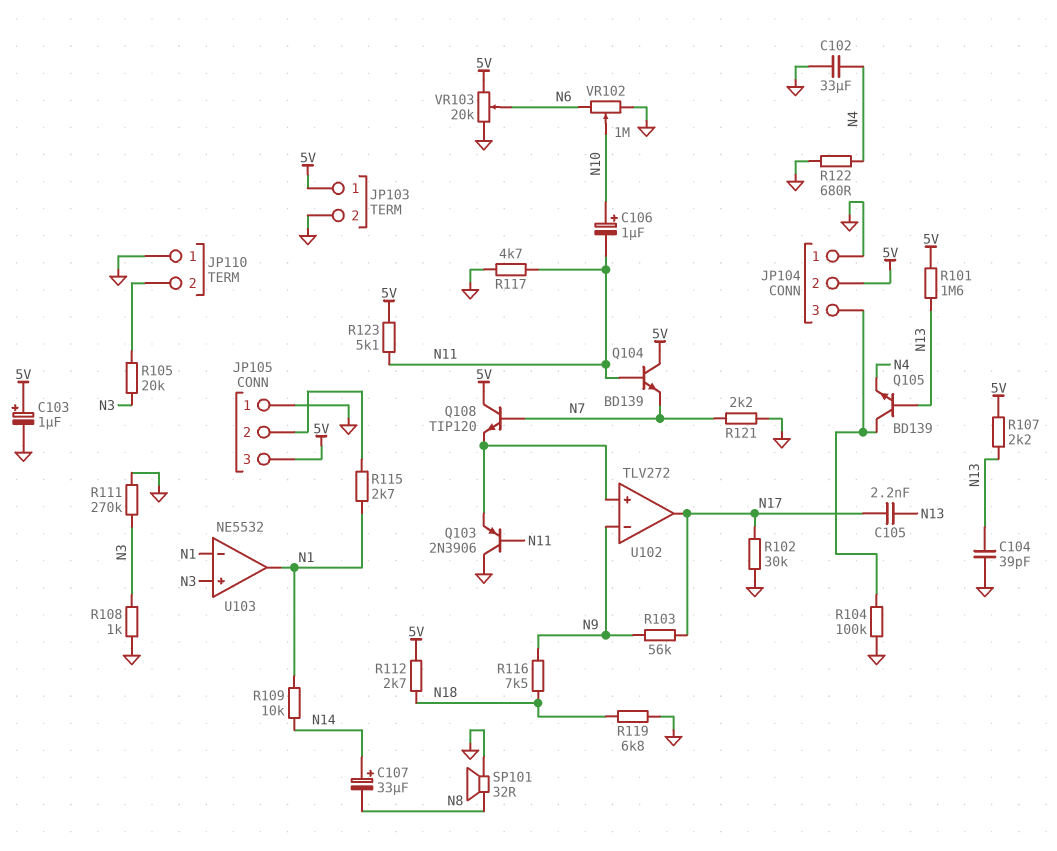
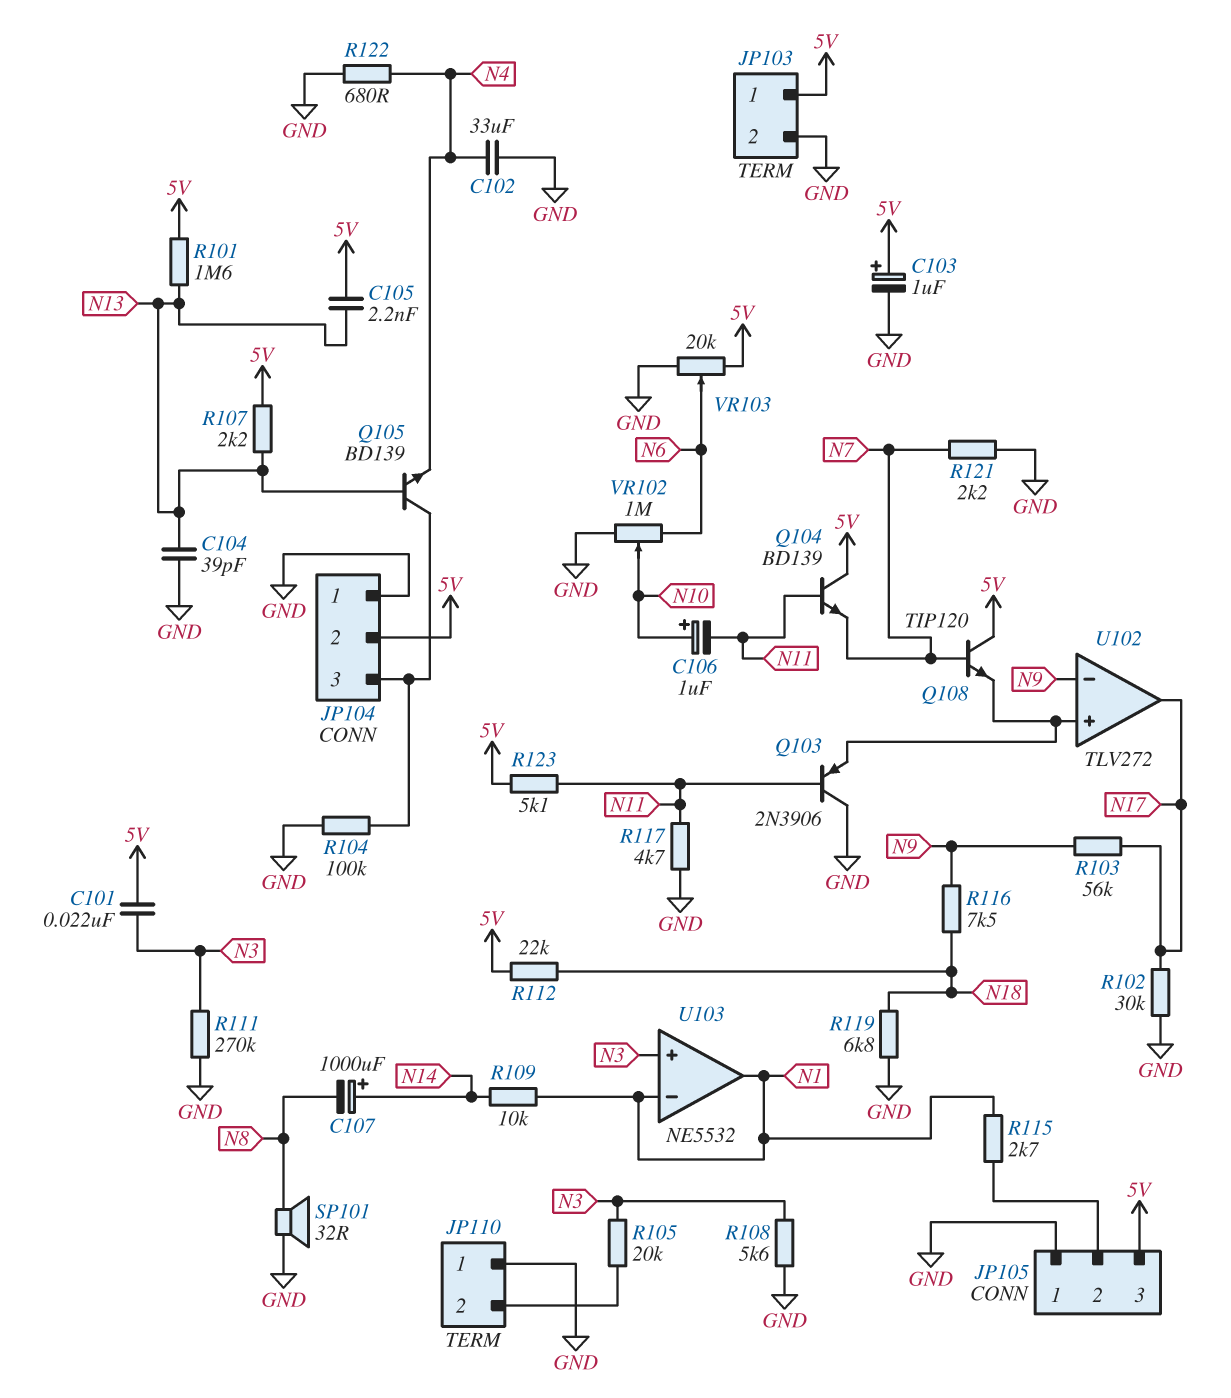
C101: none -> 22nF (5V, N3)
C105: 2.2nF (N13, N17) -> 2.2nF (5V, N13)
C107: 33uF (plus N14, minus N8) -> 1000uF (plus N14, minus N8)
R108: 1k (GND, N3) -> 5.6k (GND, N3)
R112: 2.7k (5V, N18) -> 22k (5V, N18)

